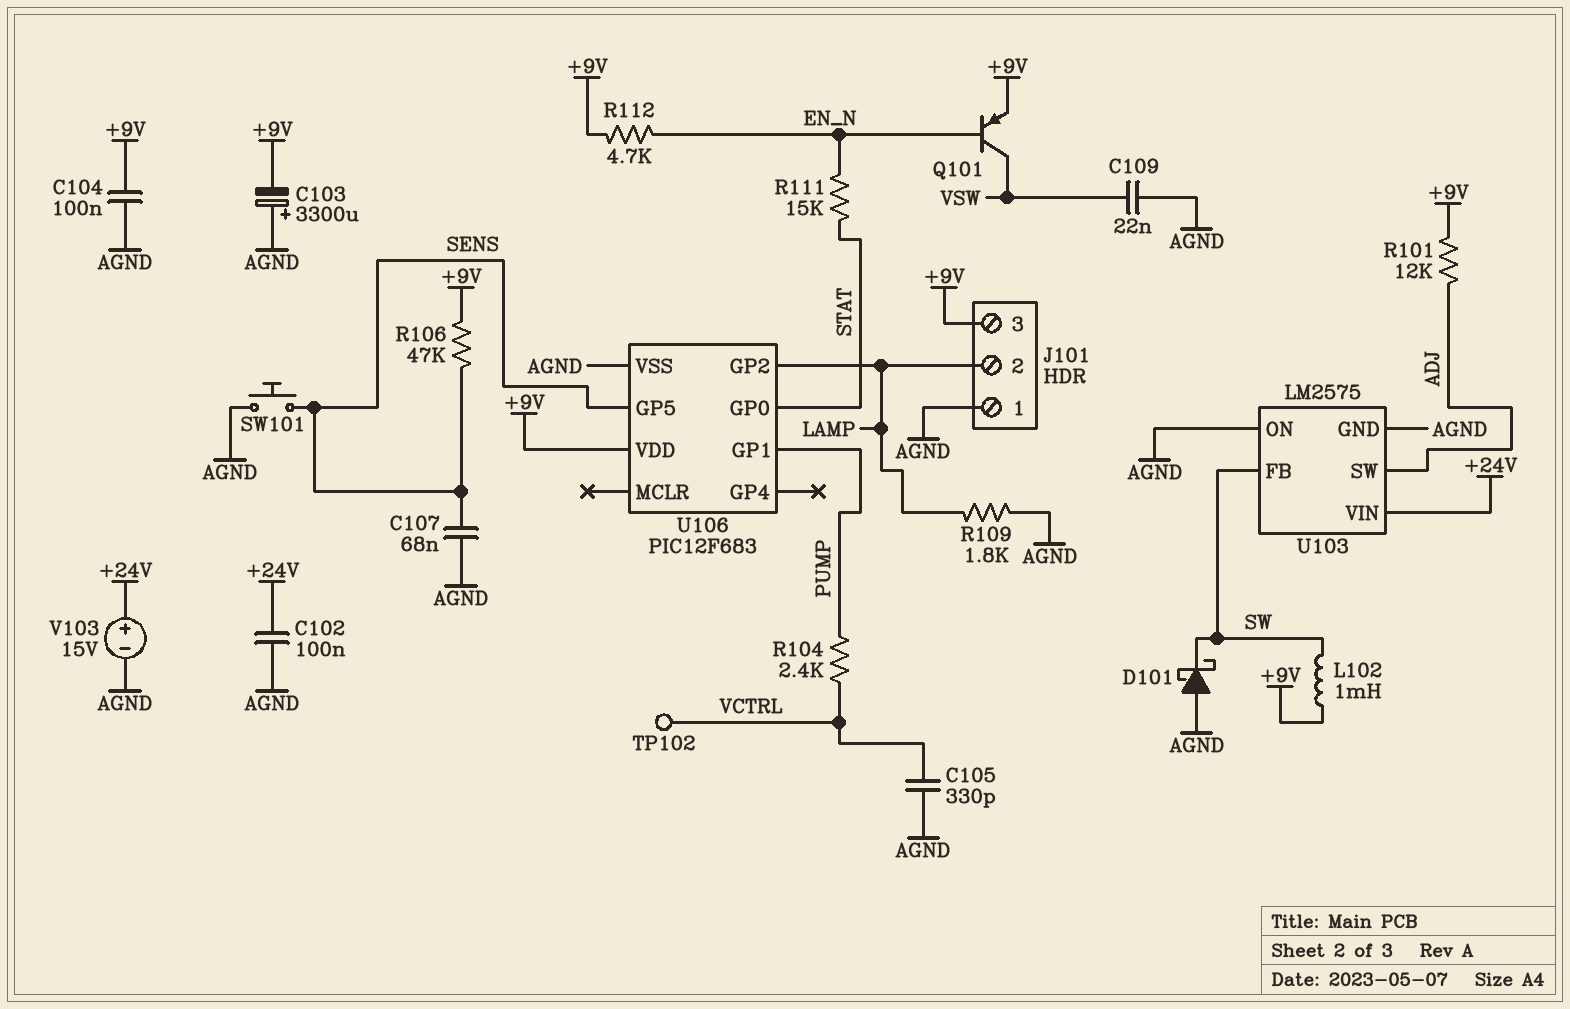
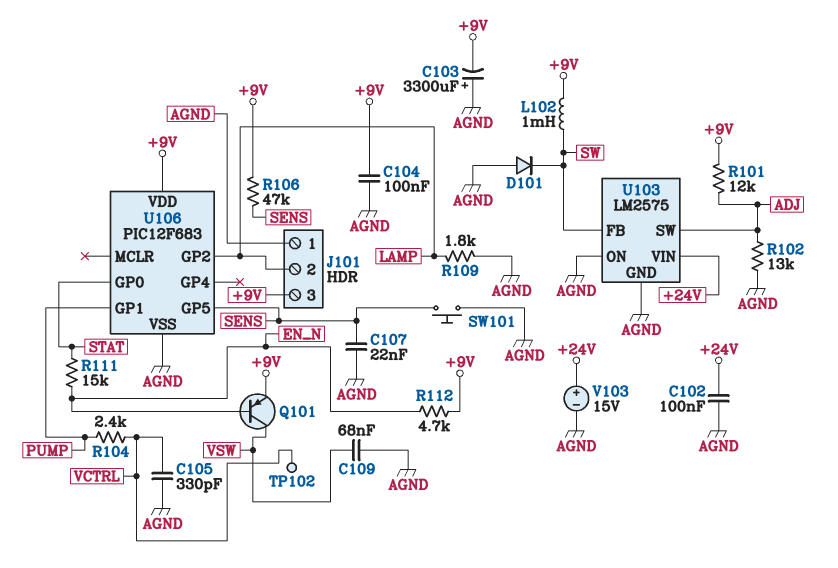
C107: 68nF (AGND, SENS) -> 22nF (AGND, SENS)
C109: 22nF (AGND, VSW) -> 68nF (AGND, VSW)
D101: schottky (A AGND, K SW) -> diode (A AGND, K SW)
R102: none -> 13k (ADJ, AGND)

